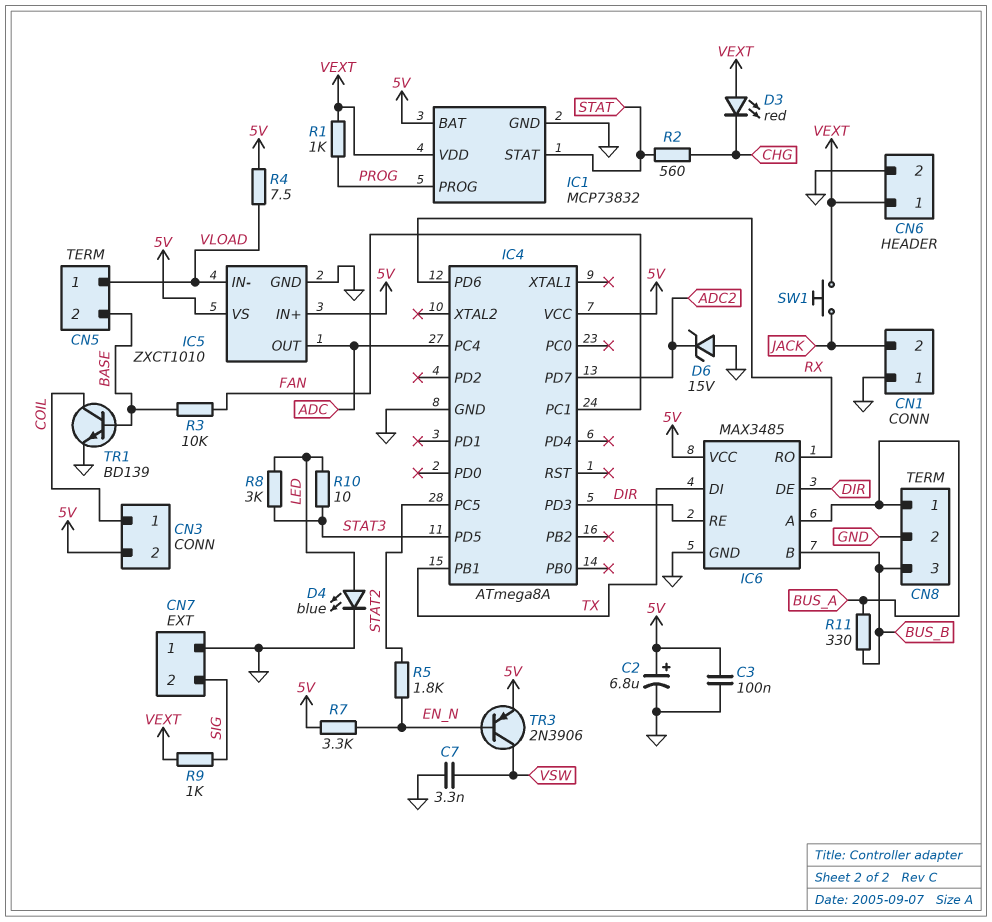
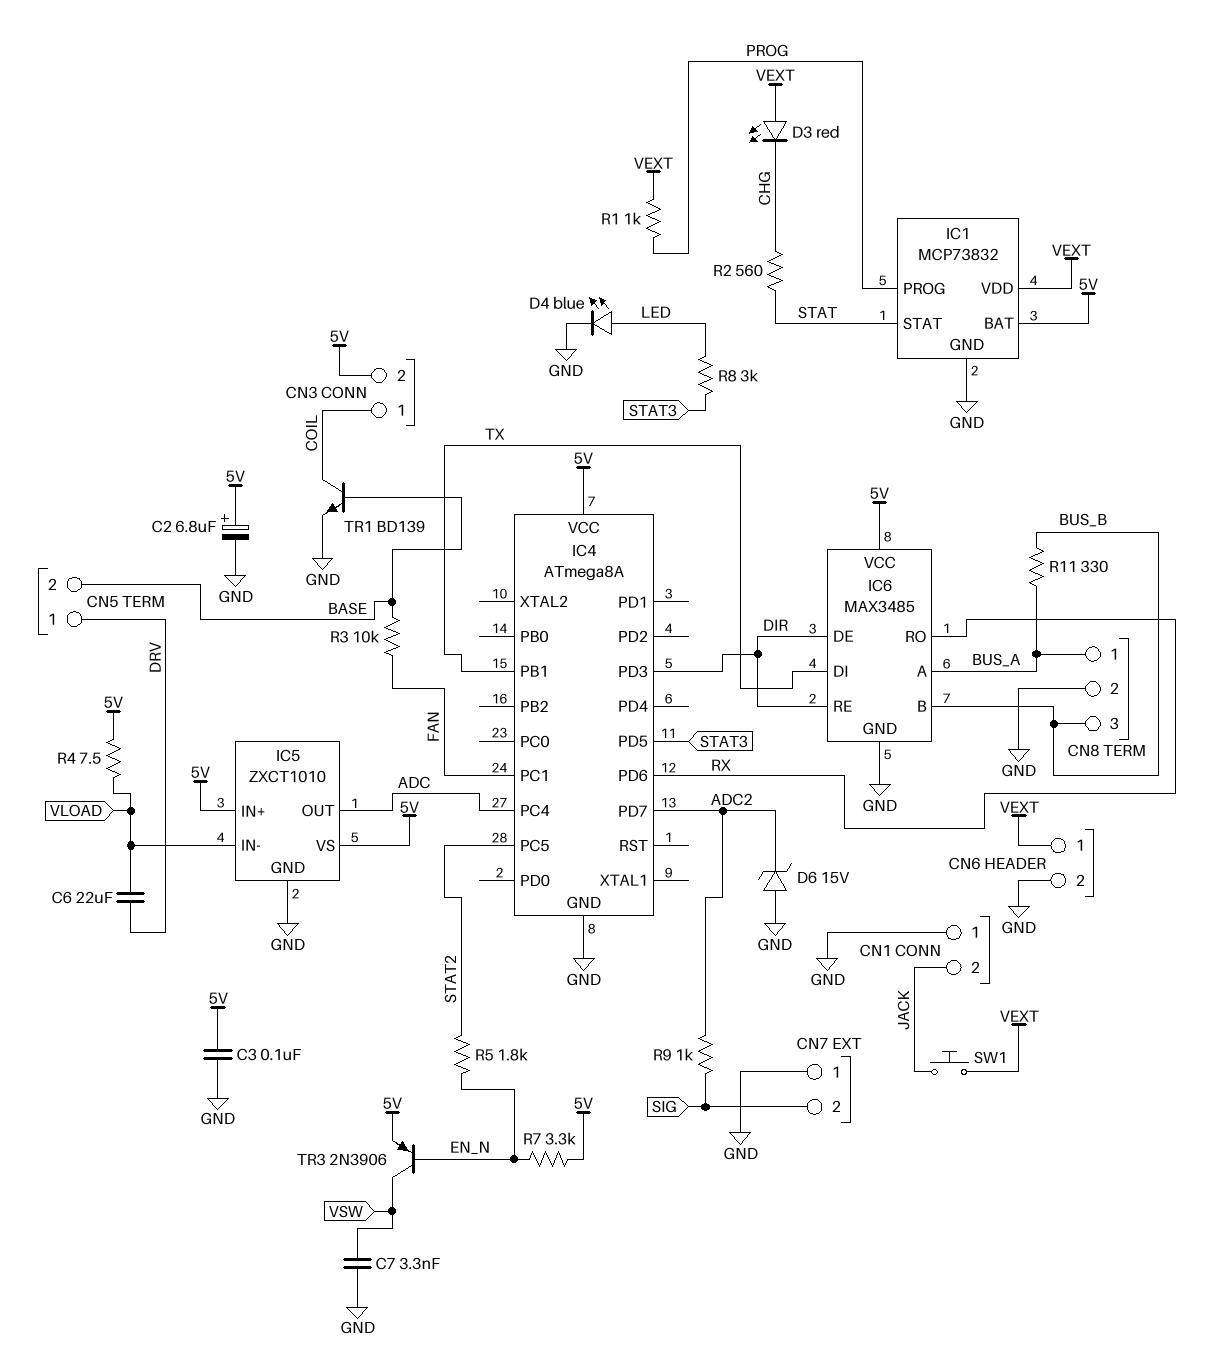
C6: none -> 22uF (DRV, VLOAD)
CN5 pin 1: VLOAD -> DRV
R9: 1k (SIG, VEXT) -> 1k (ADC2, SIG)
R10: 10 (LED, STAT3) -> none

